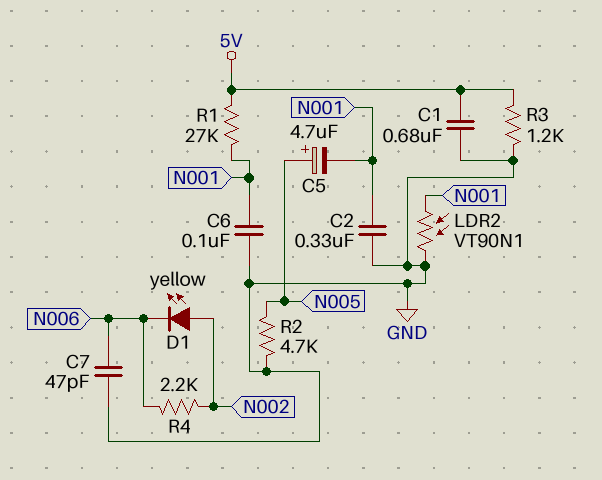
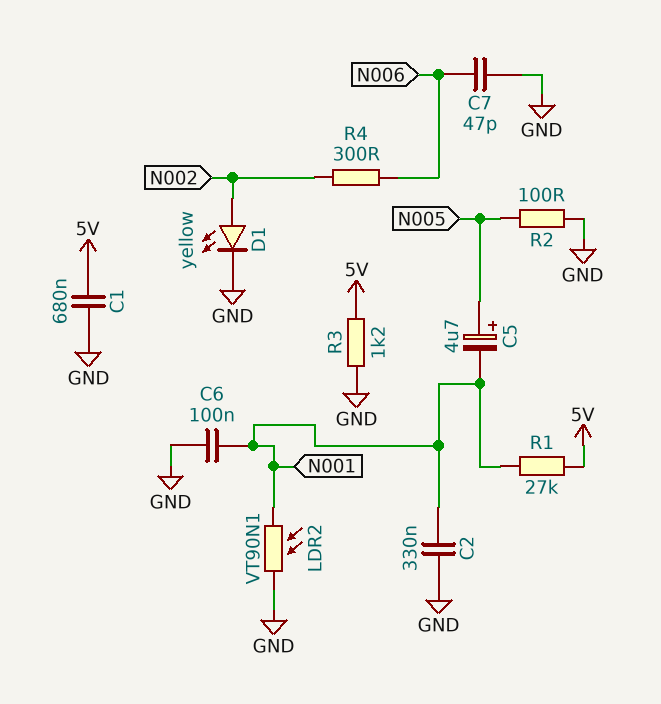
D1: LED yellow (A N002, K N006) -> LED yellow (A N002, K GND)
R2: 4.7k (GND, N005) -> 100 (GND, N005)
R4: 2.2k (N002, N006) -> 300 (N002, N006)

